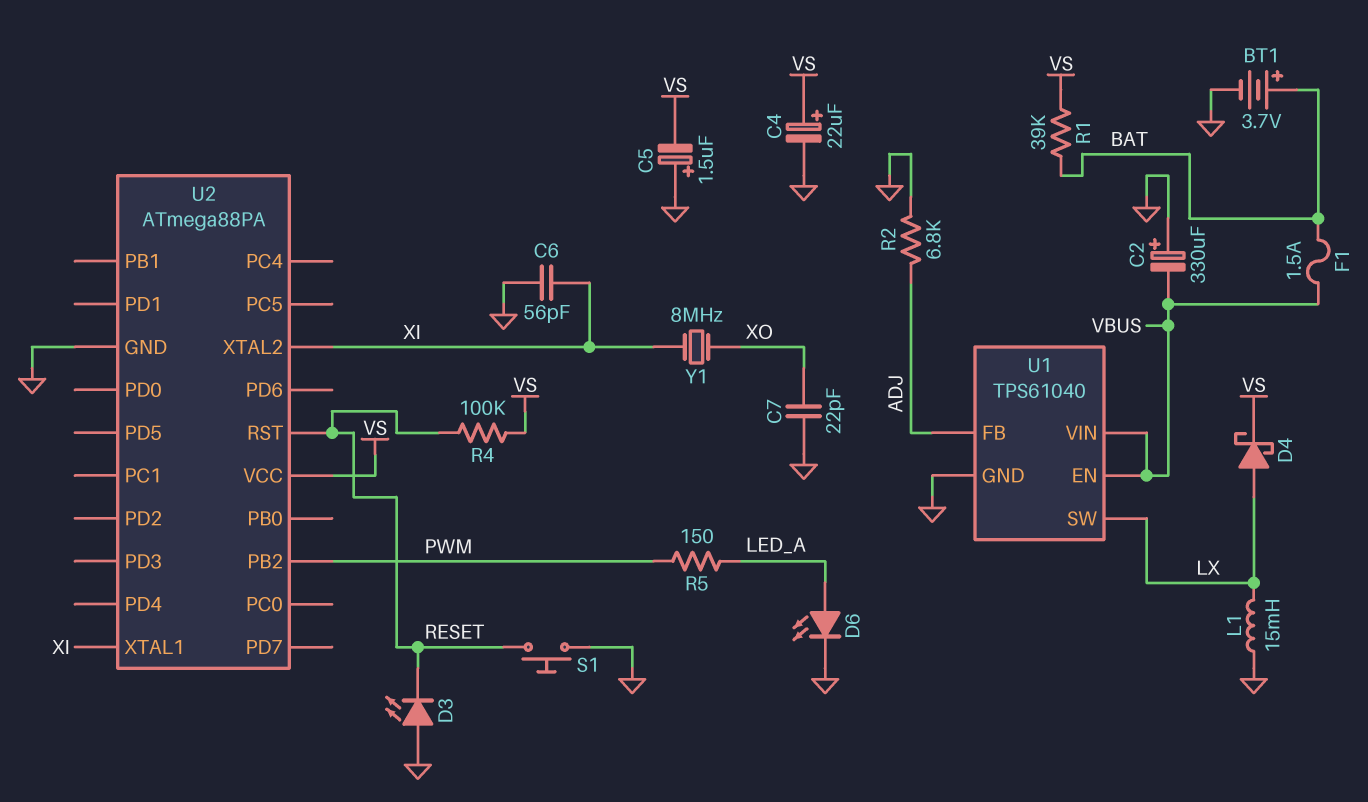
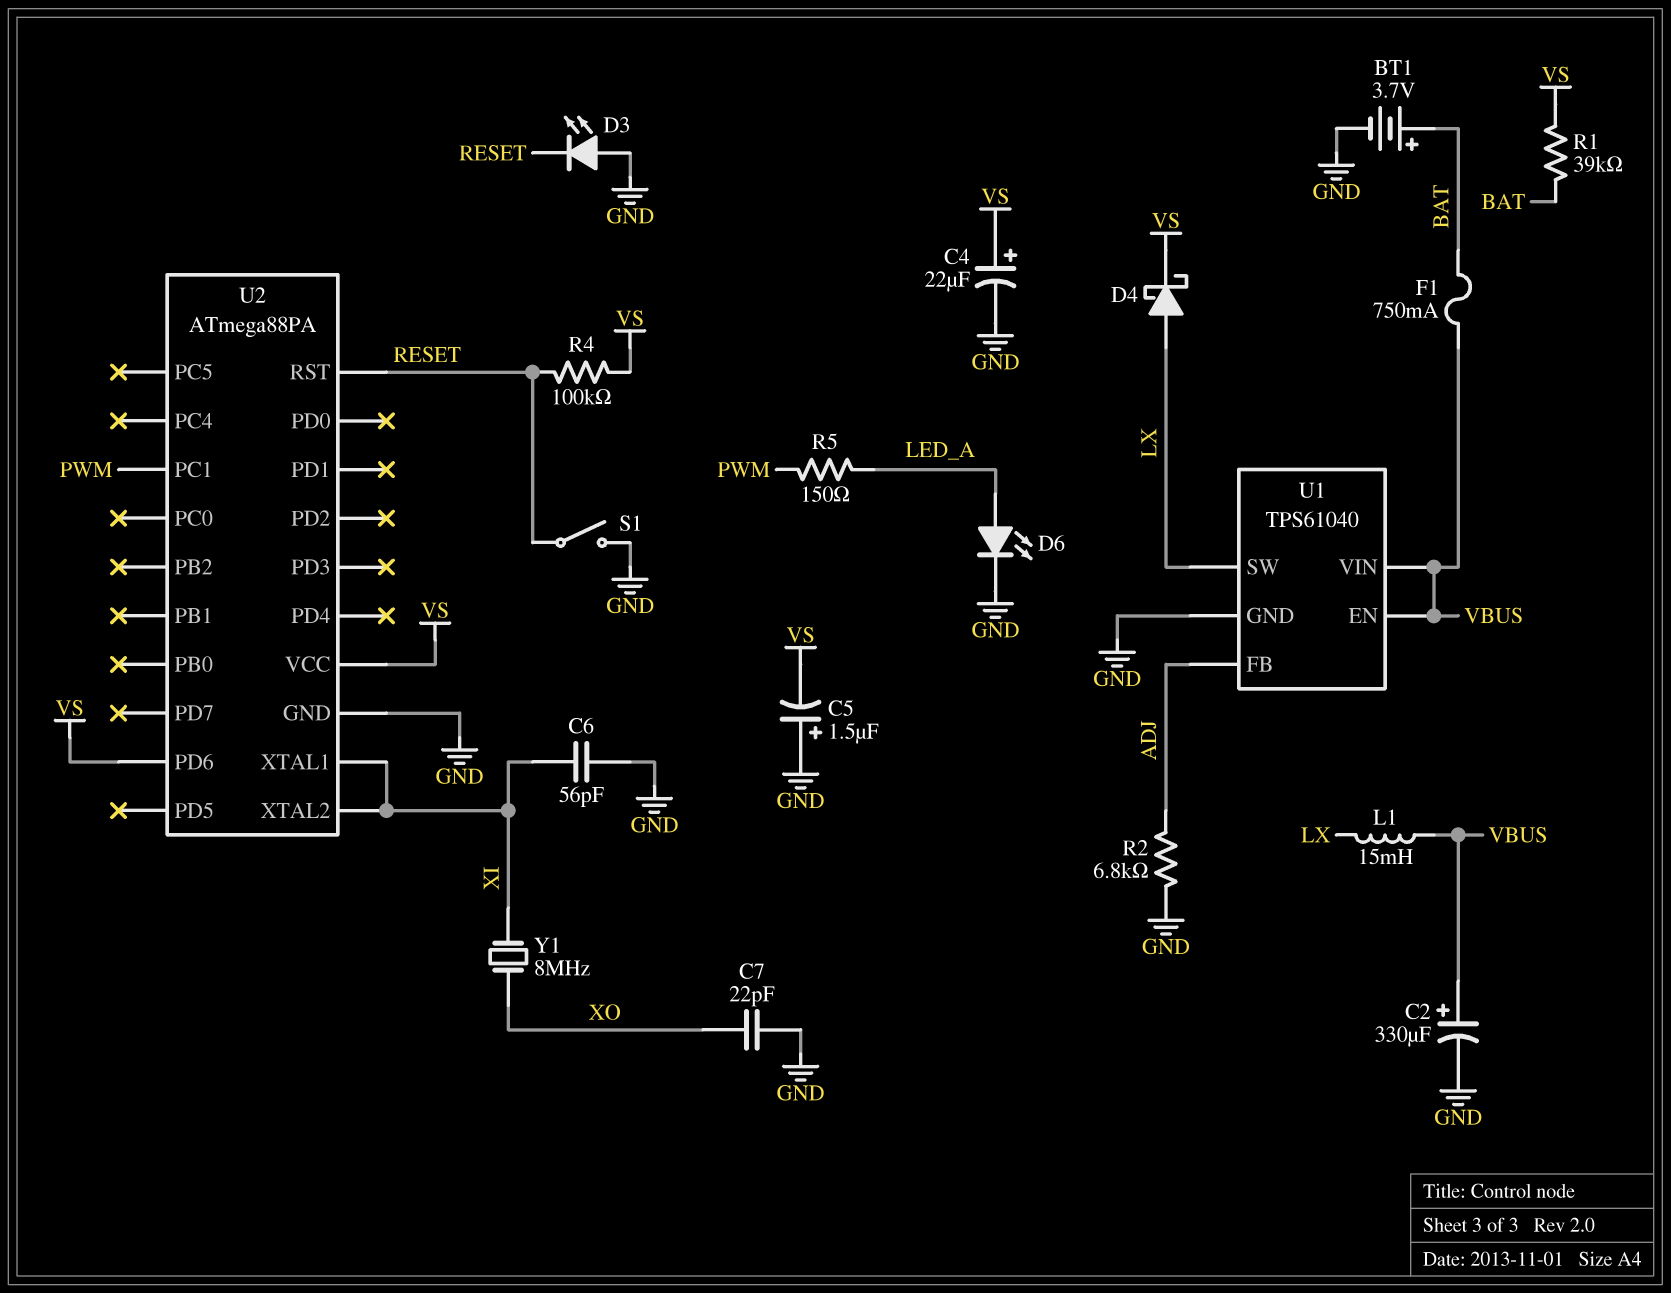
C2: 330uF (plus GND, minus VBUS) -> 330uF (plus VBUS, minus GND)
F1: 1.5A (BAT, VBUS) -> 750mA (BAT, VBUS)
L1: 15mH (GND, LX) -> 15mH (LX, VBUS)
S1: button (GND, RESET) -> switch (GND, RESET)
U2 pin PB2: PWM -> none
U2 pin PC1: none -> PWM
U2 pin PD6: none -> VS

